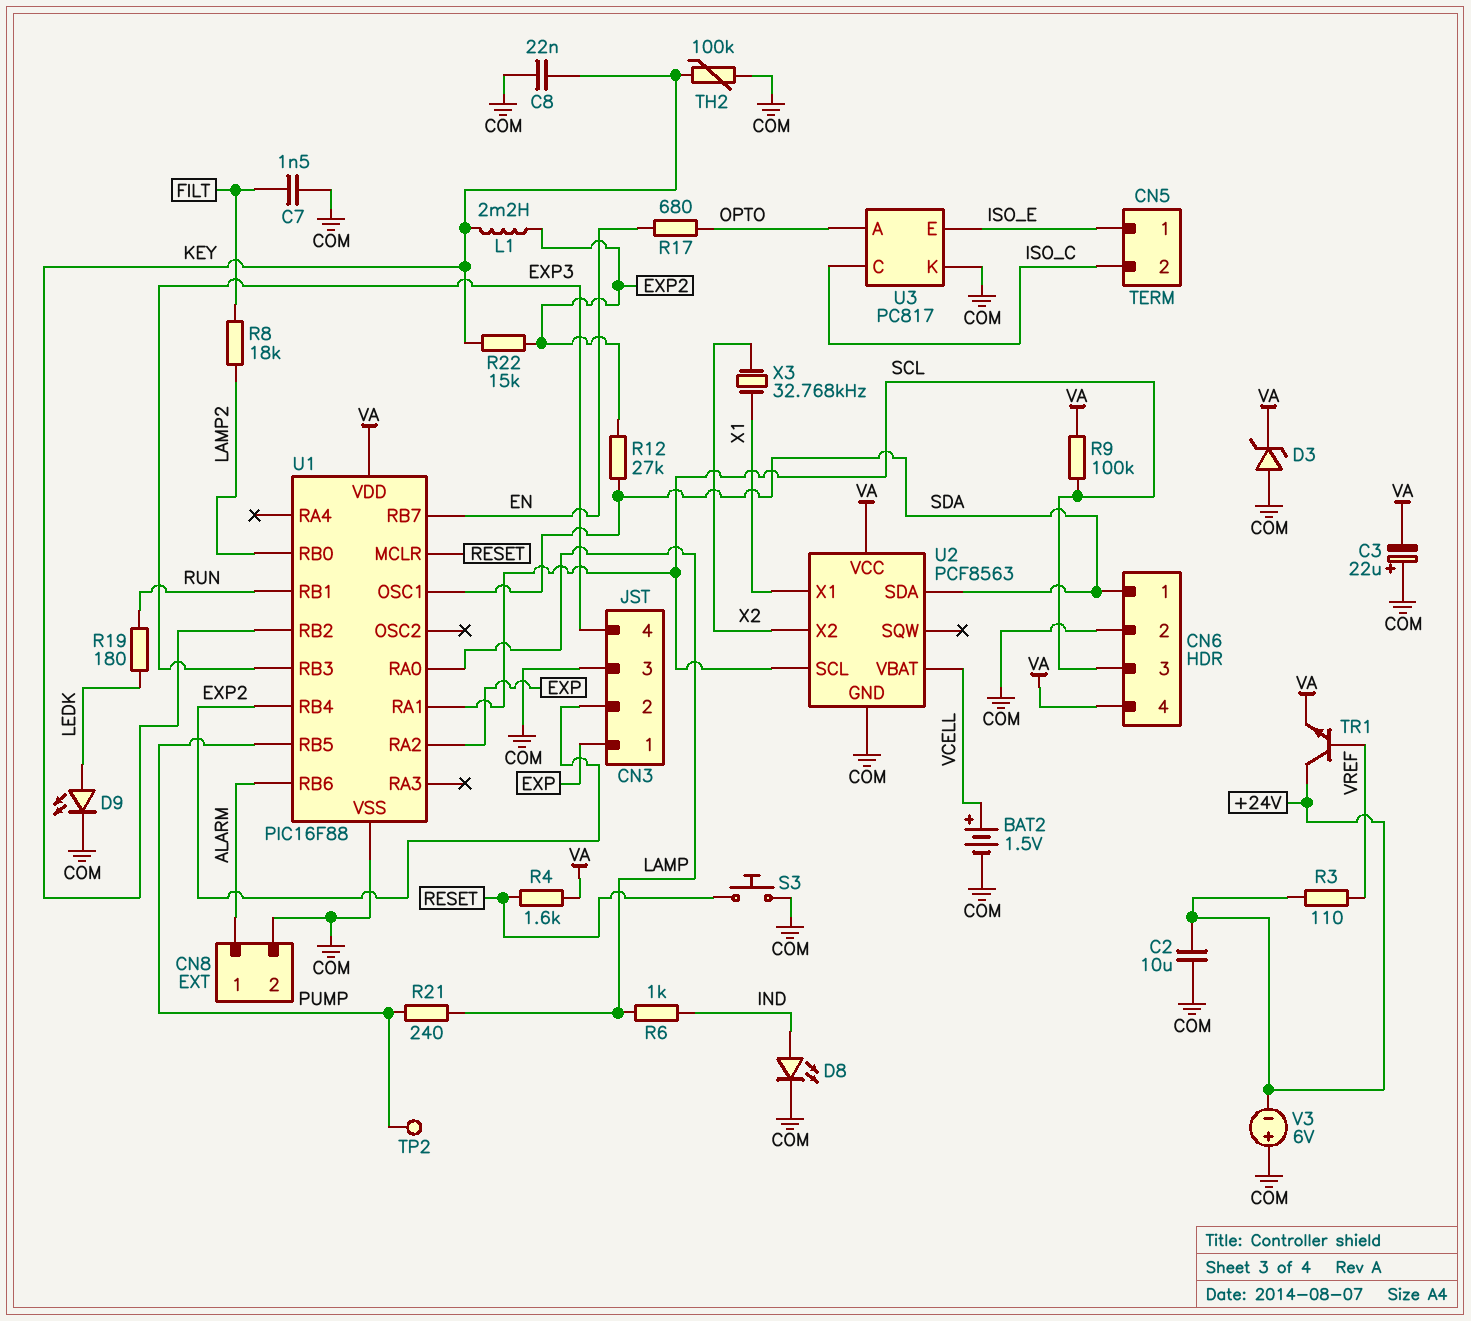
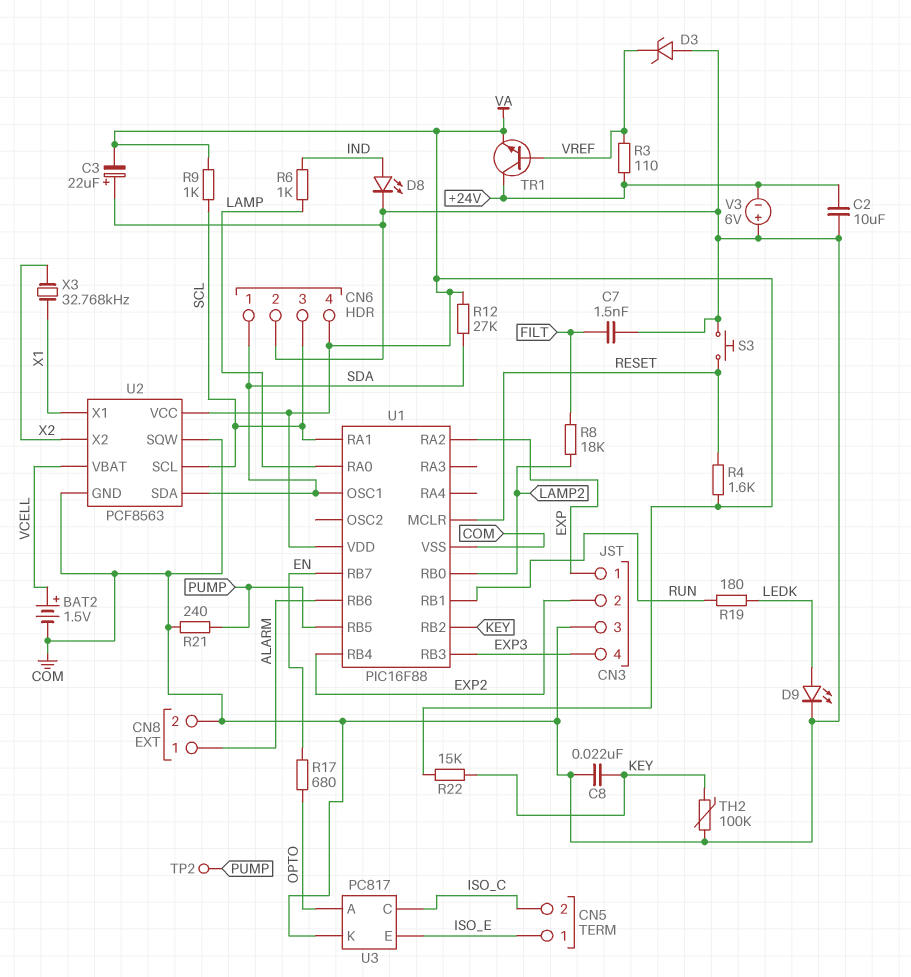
D3: zener (A COM, K VA) -> zener (A COM, K VREF)
L1: 2.2mH (EXP2, KEY) -> none
R9: 100k (SCL, VA) -> 1k (SCL, VA)
R12: 27k (EXP2, SDA) -> 27k (SDA, VA)
R21: 240 (LAMP, PUMP) -> 240 (COM, PUMP)
R22: 15k (EXP2, KEY) -> 15k (KEY, VA)
U2 pin SQW: none -> COM

